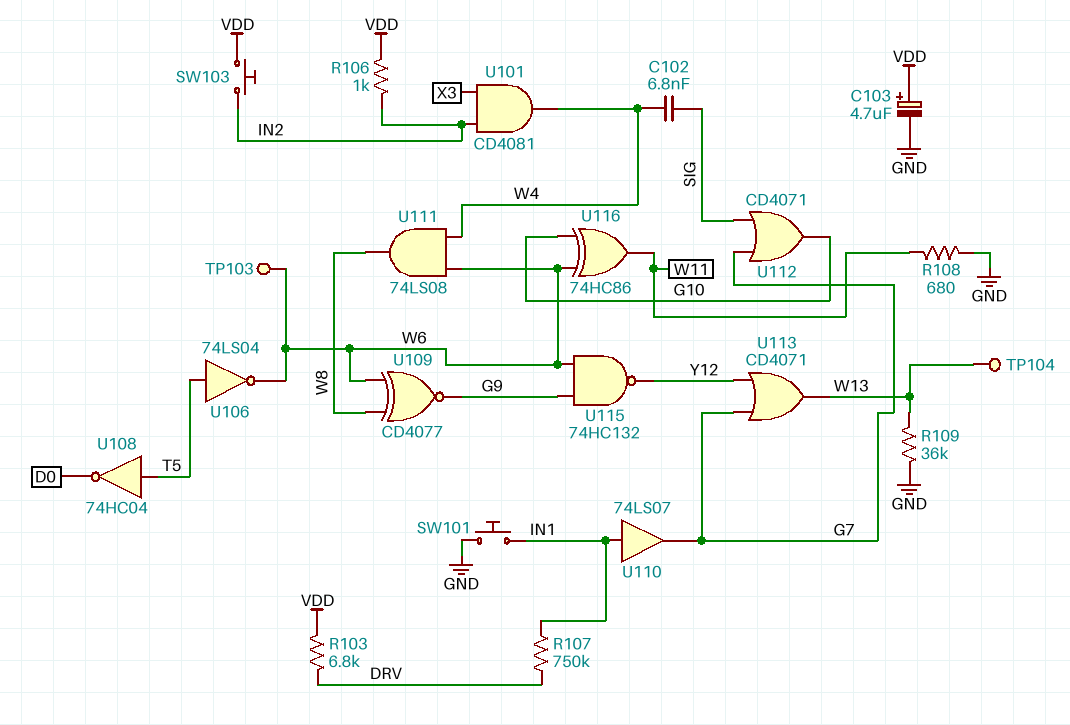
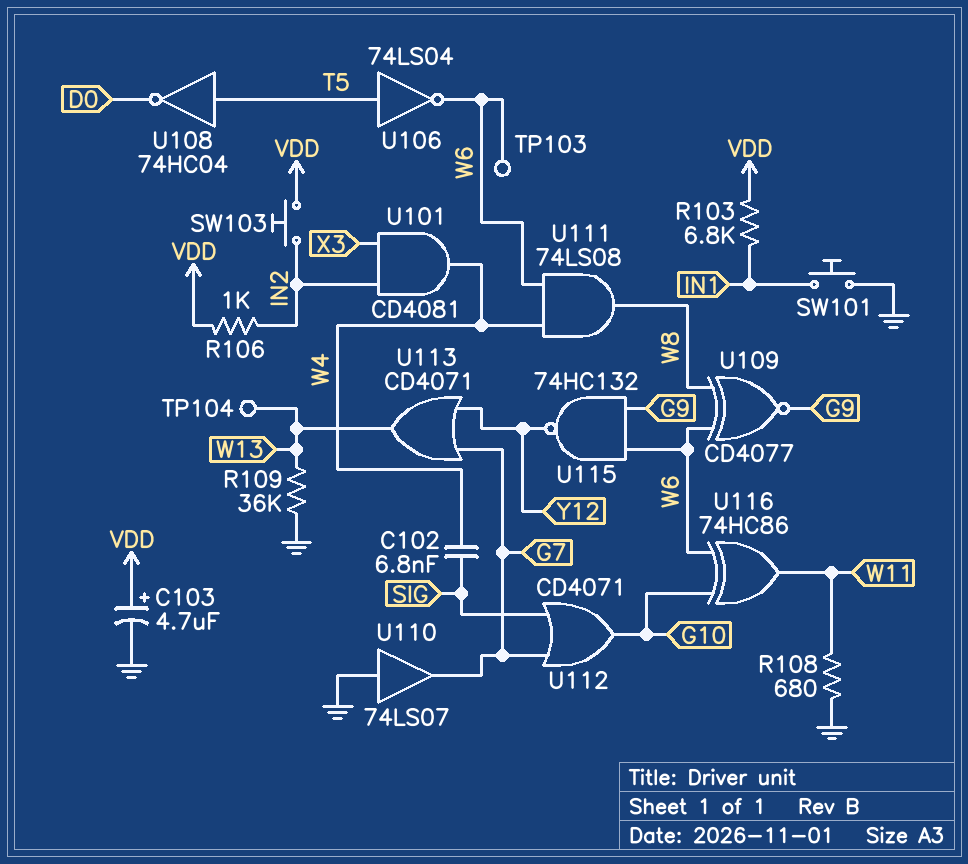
R103: 6.8k (DRV, VDD) -> 6.8k (IN1, VDD)
R107: 750k (DRV, IN1) -> none
U110: buffer 74LS07 (in IN1, out G7) -> buffer 74LS07 (in GND, out G7)

